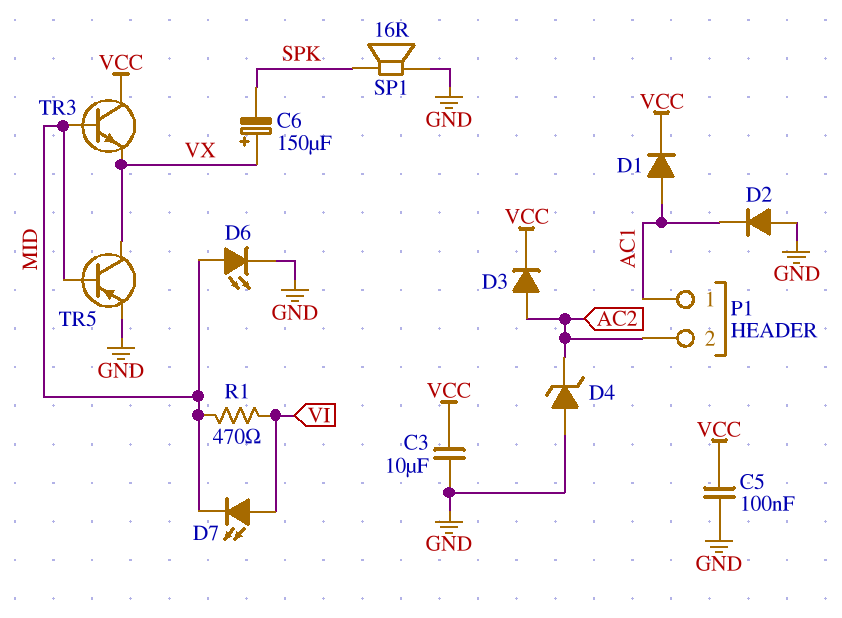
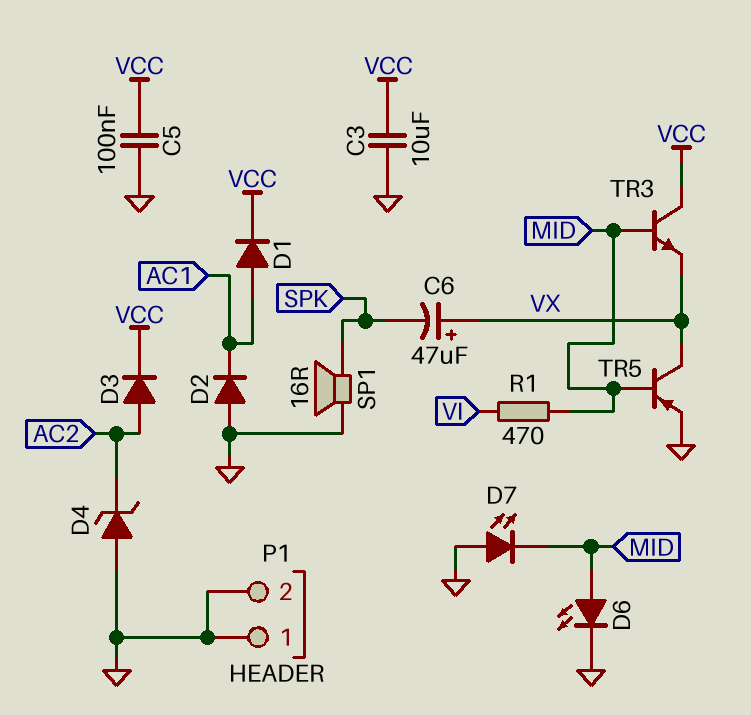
C6: 150uF (plus VX, minus SPK) -> 47uF (plus VX, minus SPK)
D7: LED (A VI, K MID) -> LED (A GND, K MID)
P1 pin 1: AC1 -> GND
P1 pin 2: AC2 -> GND

